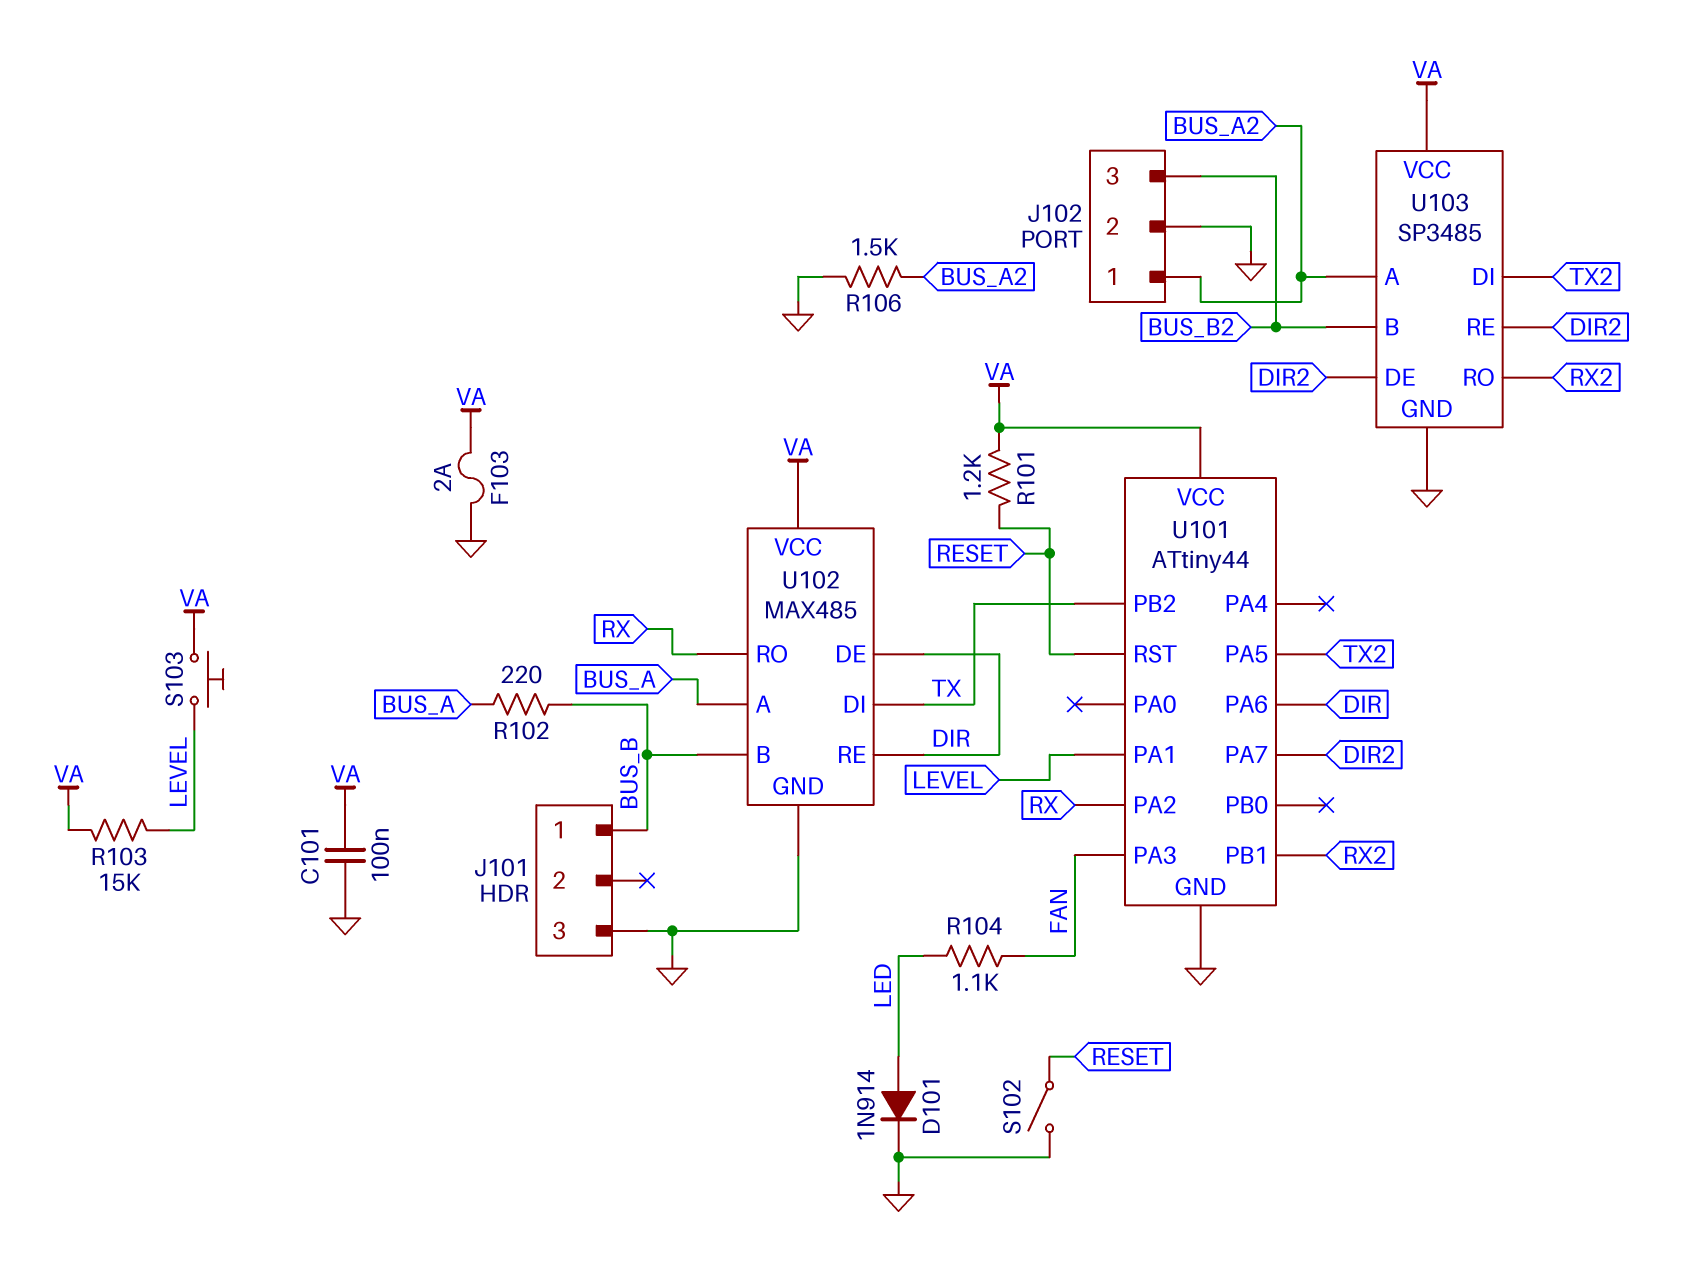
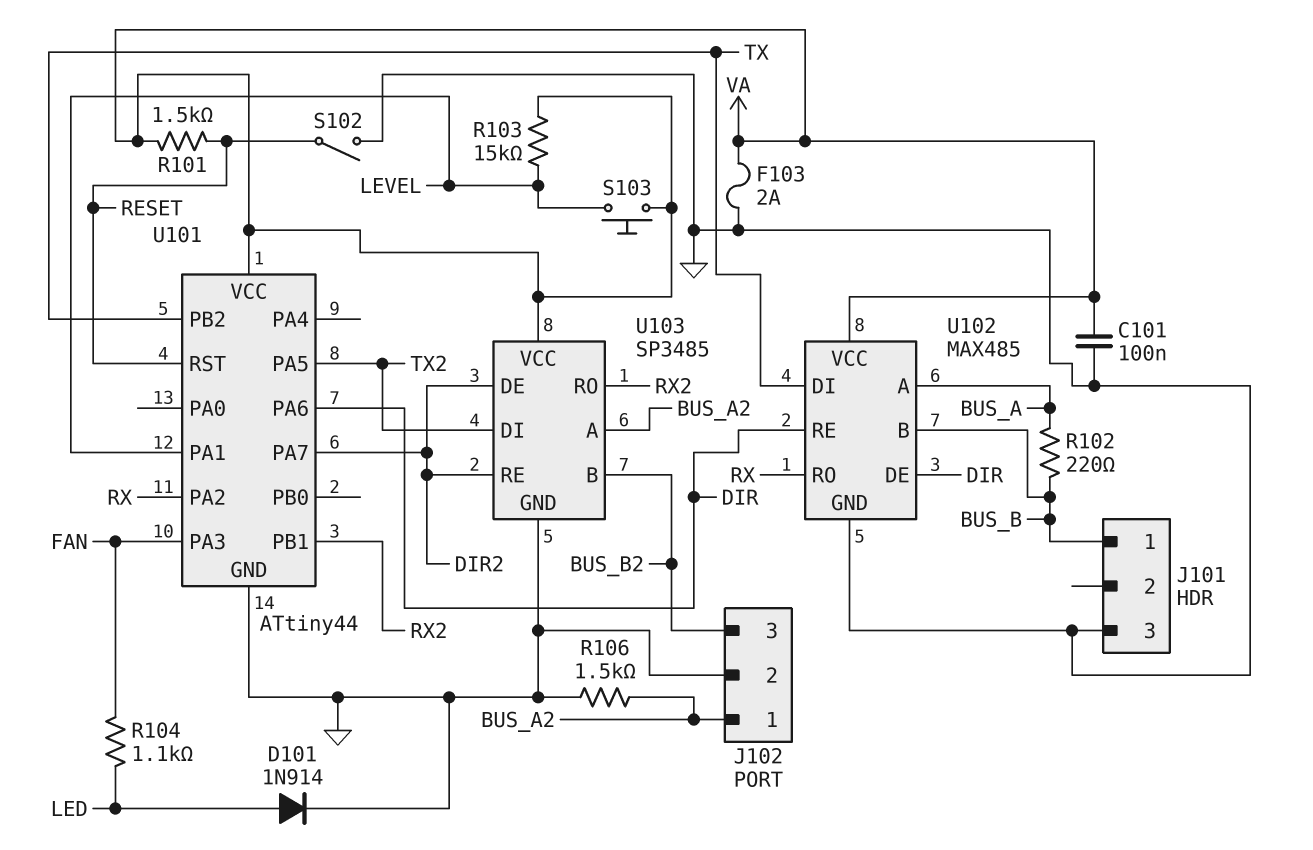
R101: 1.2k (RESET, VA) -> 1.5k (RESET, VA)

